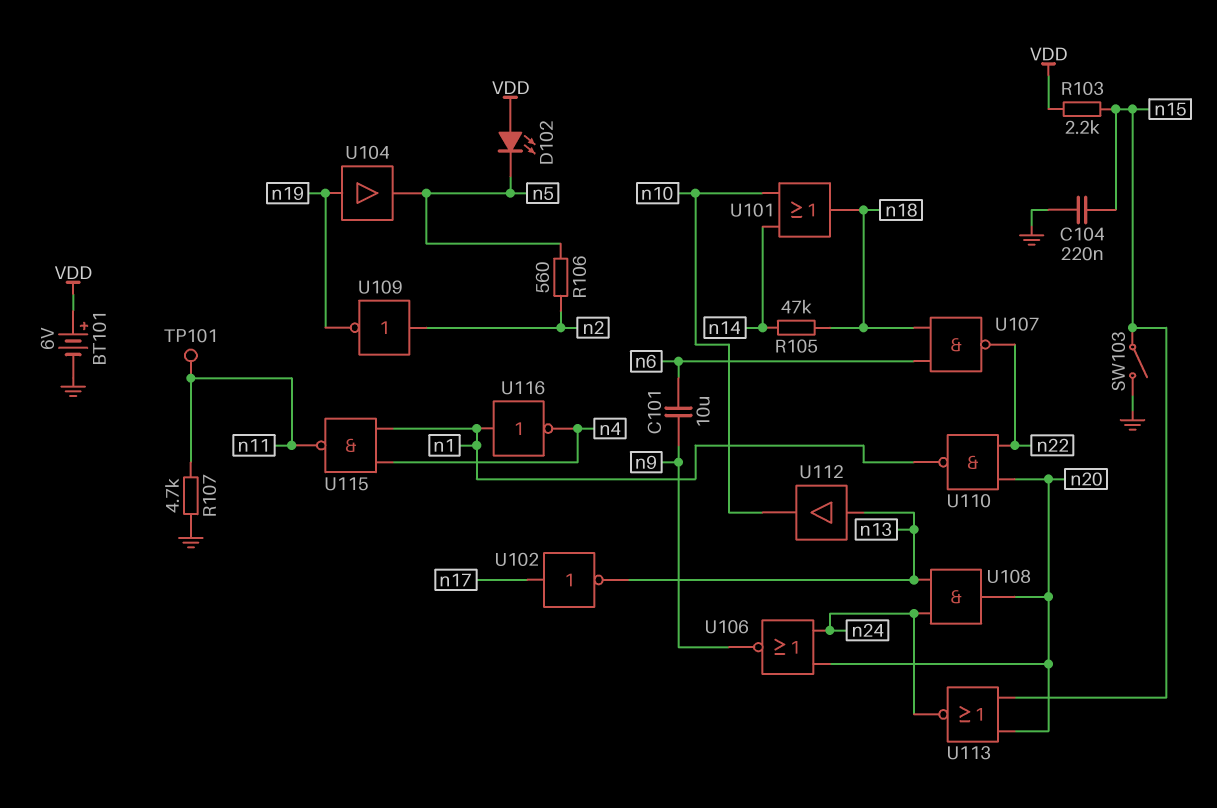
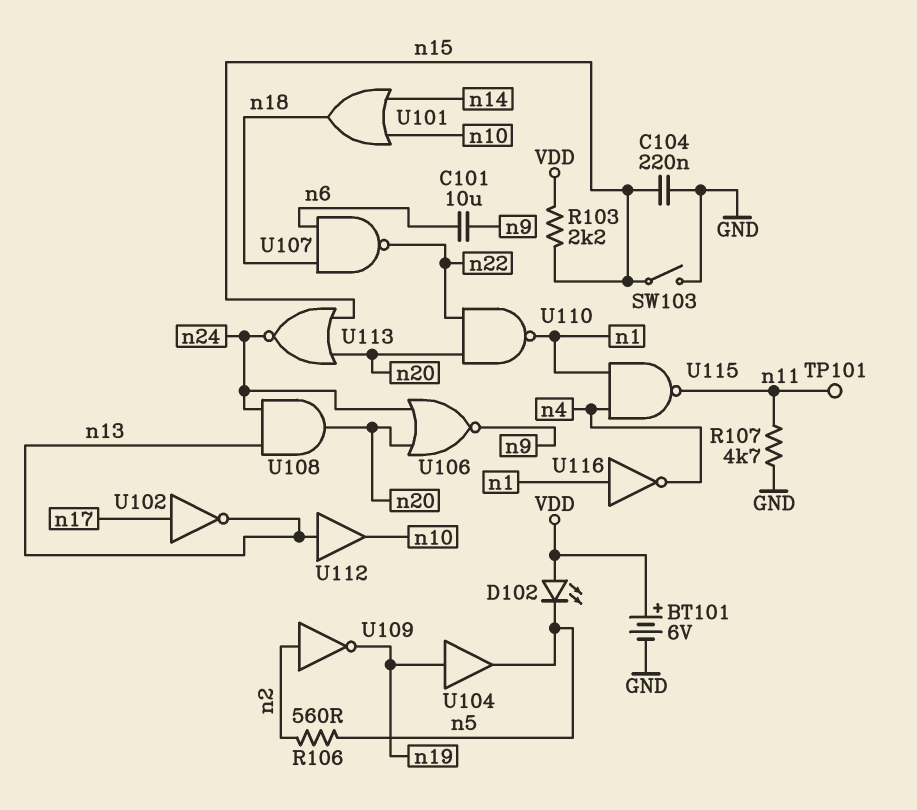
R105: 47k (n14, n18) -> none

